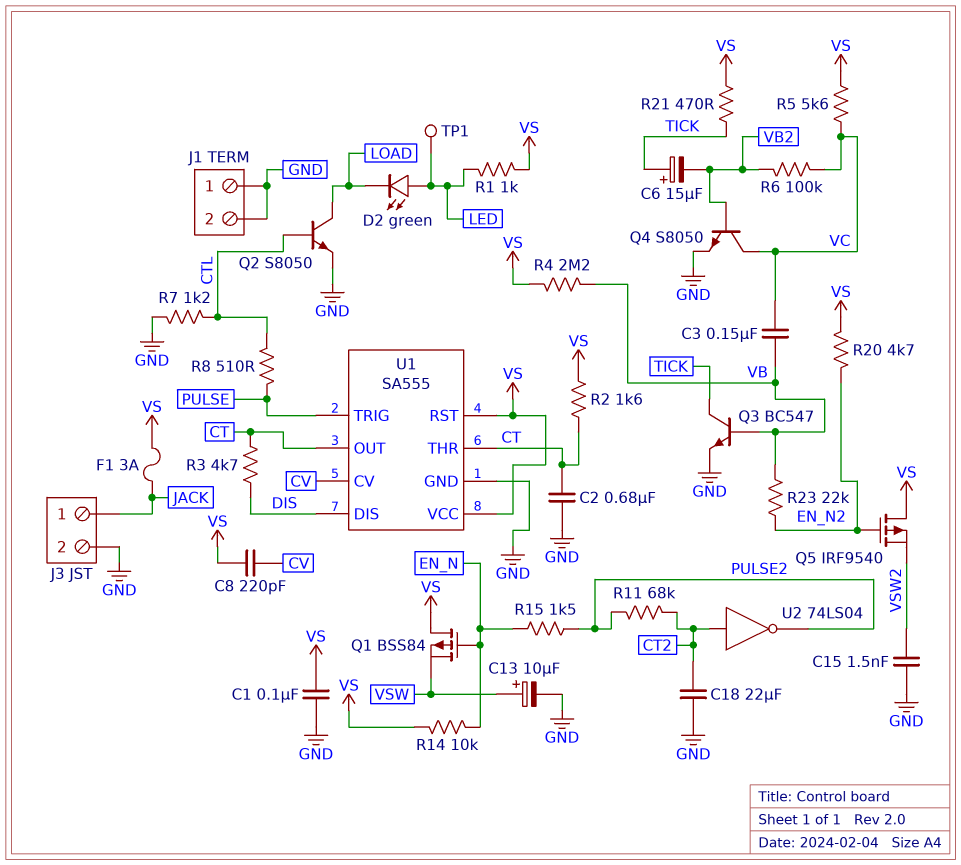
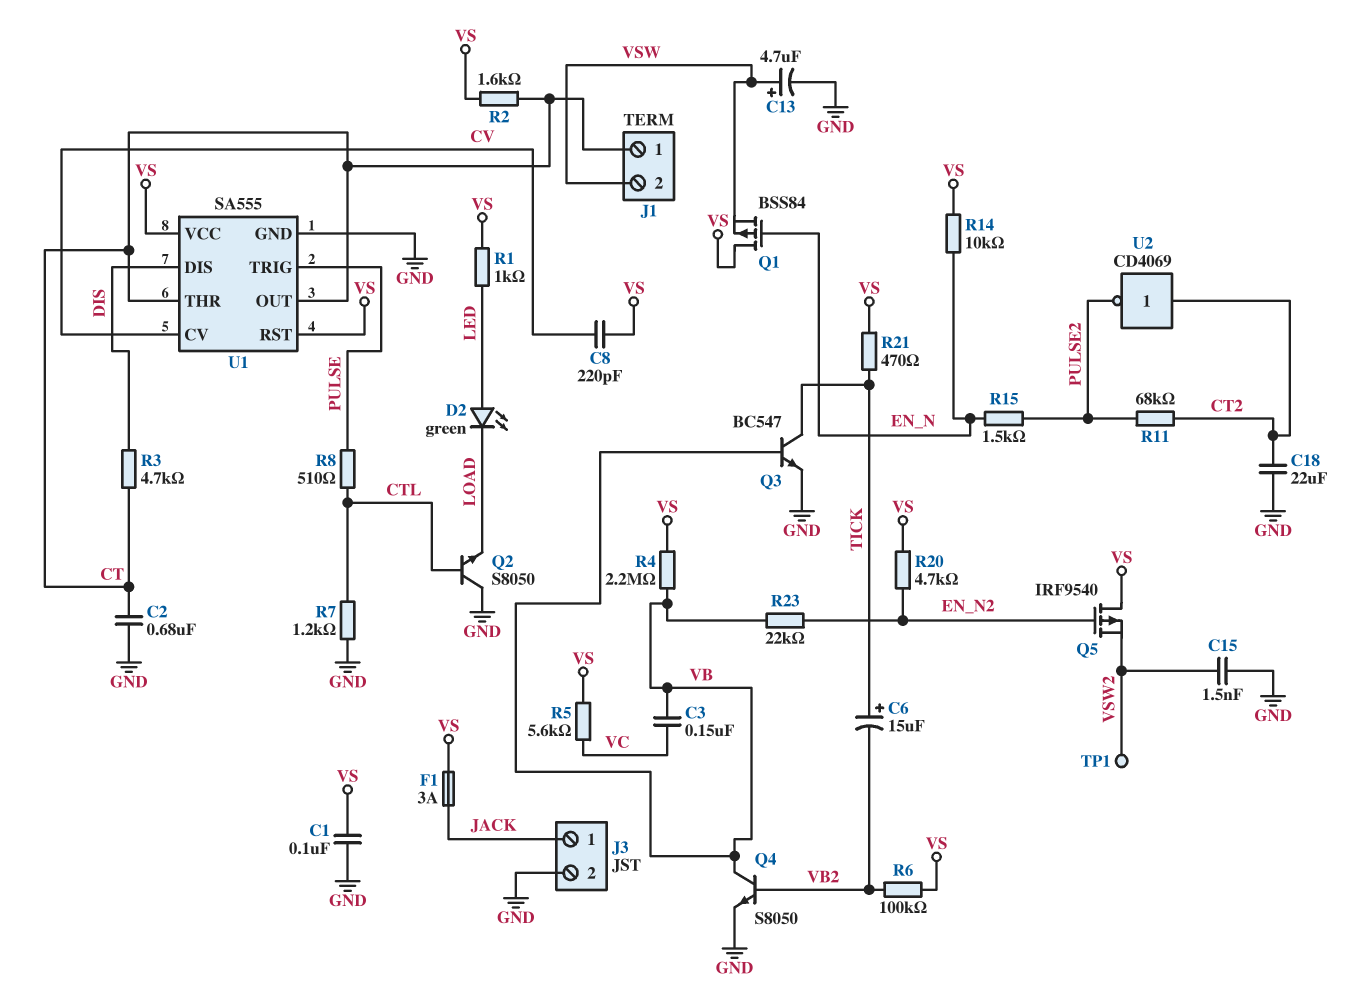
C13: 10uF (plus VSW, minus GND) -> 4.7uF (plus VSW, minus GND)
J1 pin 1: GND -> CT
J1 pin 2: GND -> VSW
Q2: NPN S8050 (B CTL, C LOAD, E GND) -> NPN S8050 (B CTL, C GND, E LOAD)
Q4: NPN S8050 (B VB2, C VC, E GND) -> NPN S8050 (B VB2, C VB, E GND)
R6: 100k (VB2, VC) -> 100k (VB2, VS)
TP1: test point (LED) -> test point (VSW2)
U2: NOT 74LS04 (in CT2, out PULSE2) -> NOT CD4069 (in CT2, out PULSE2)

